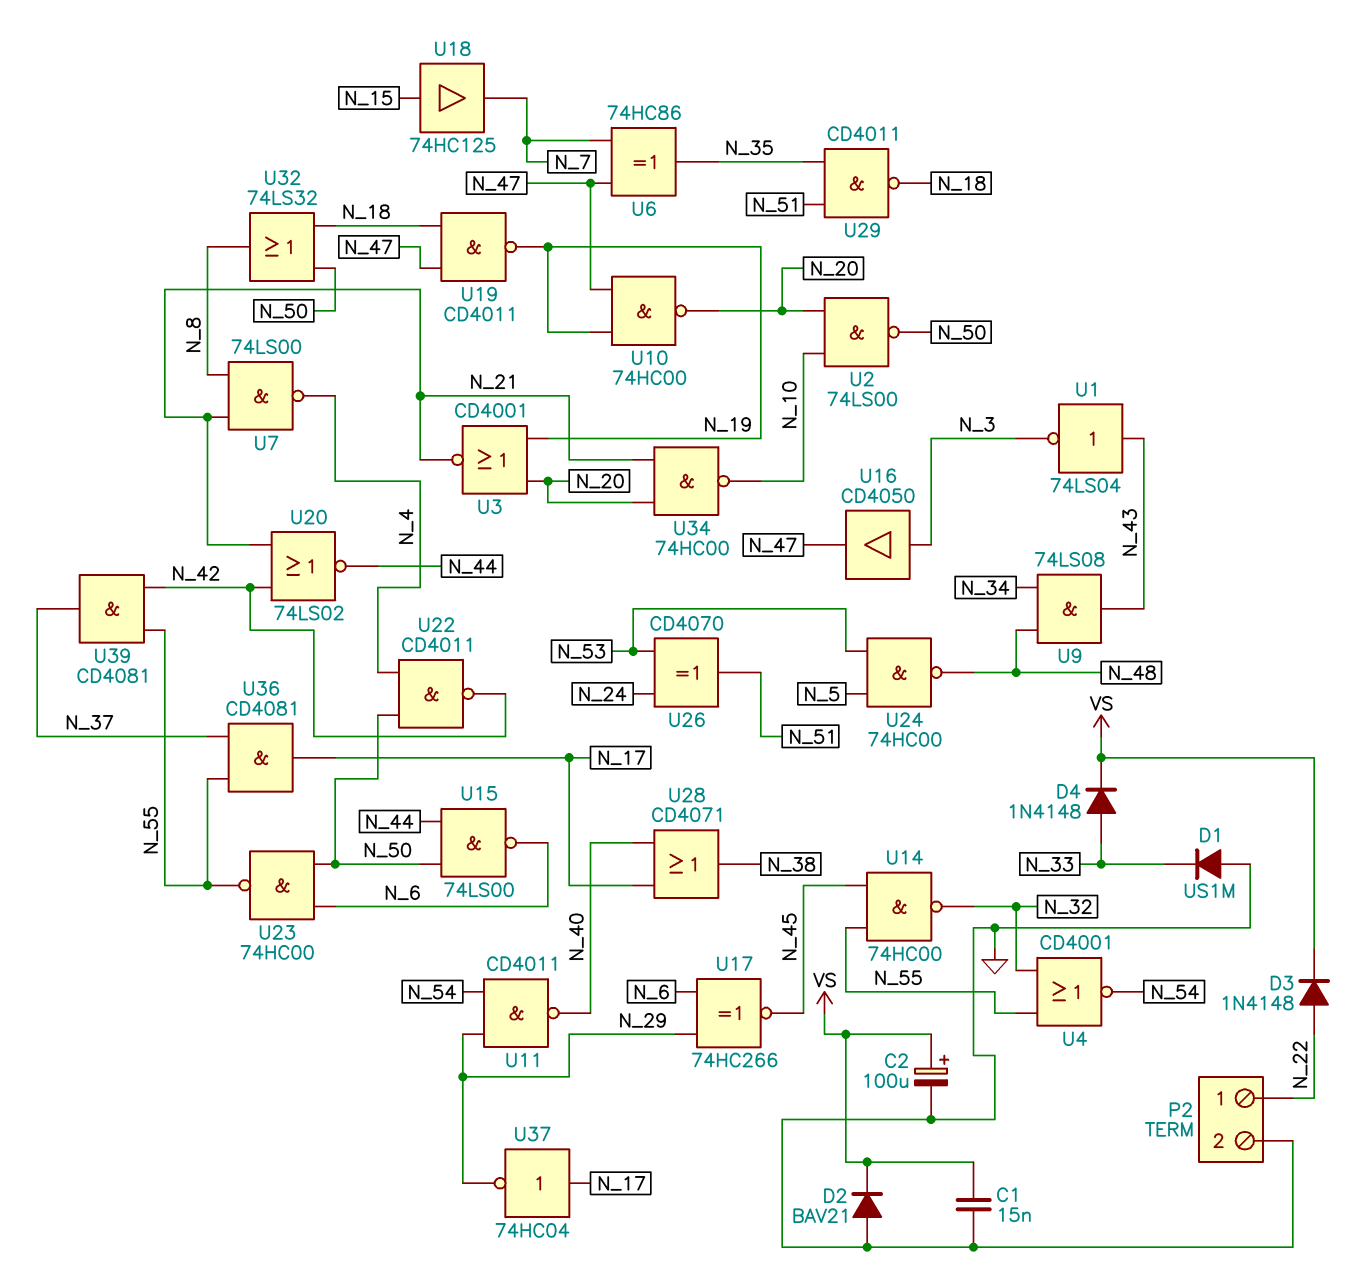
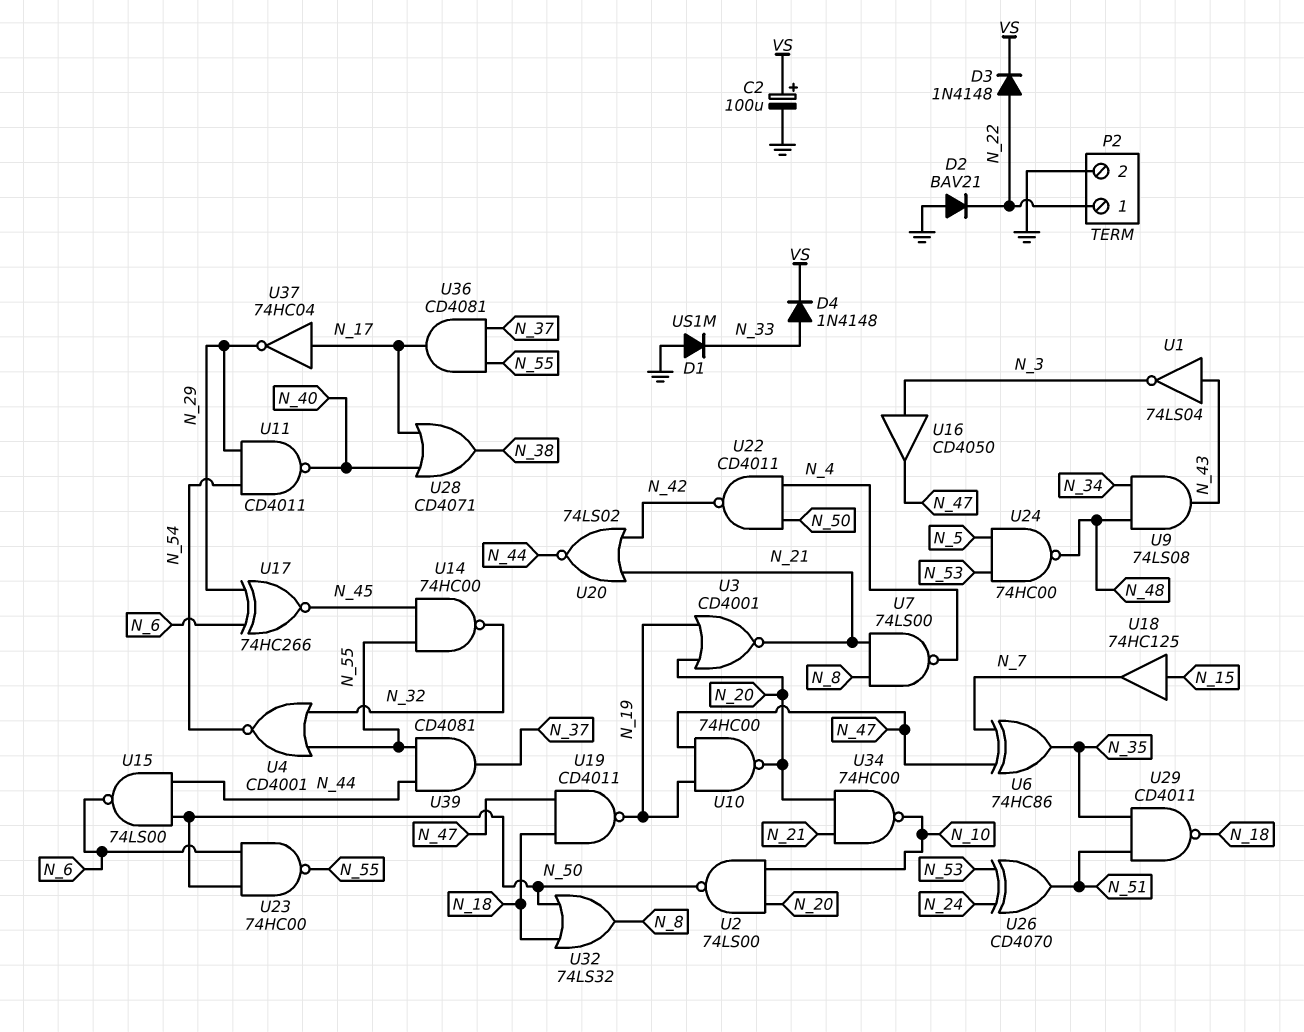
C1: 15nF (GND, VS) -> none
D2: diode BAV21 (A GND, K VS) -> diode BAV21 (A GND, K N_22)
U39: AND CD4081 (in N_42, in N_55, out N_37) -> AND CD4081 (in N_44, in N_55, out N_37)

